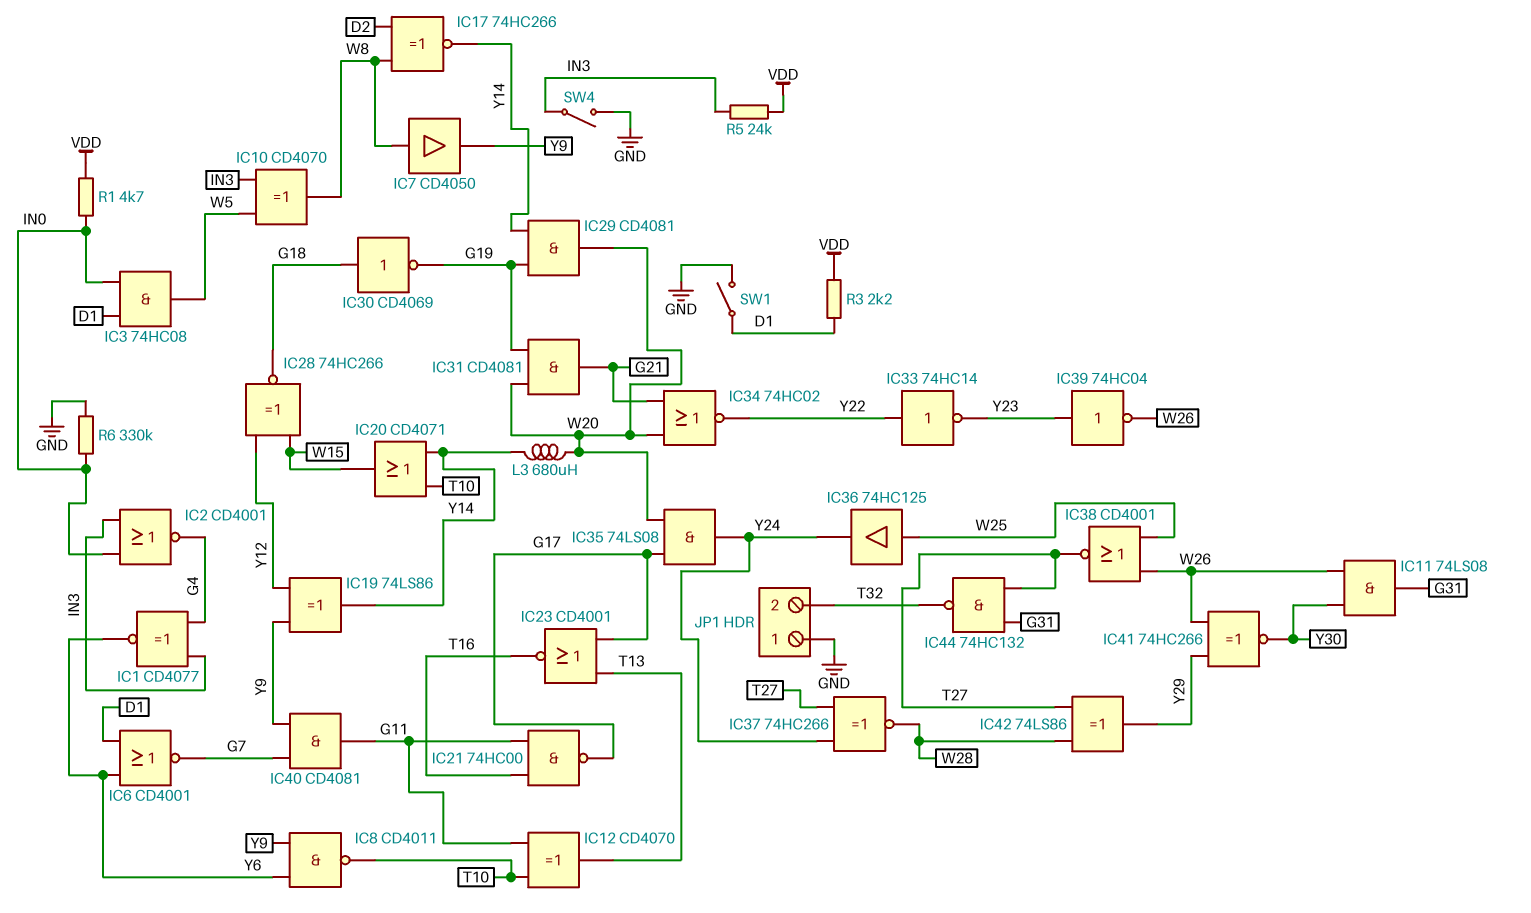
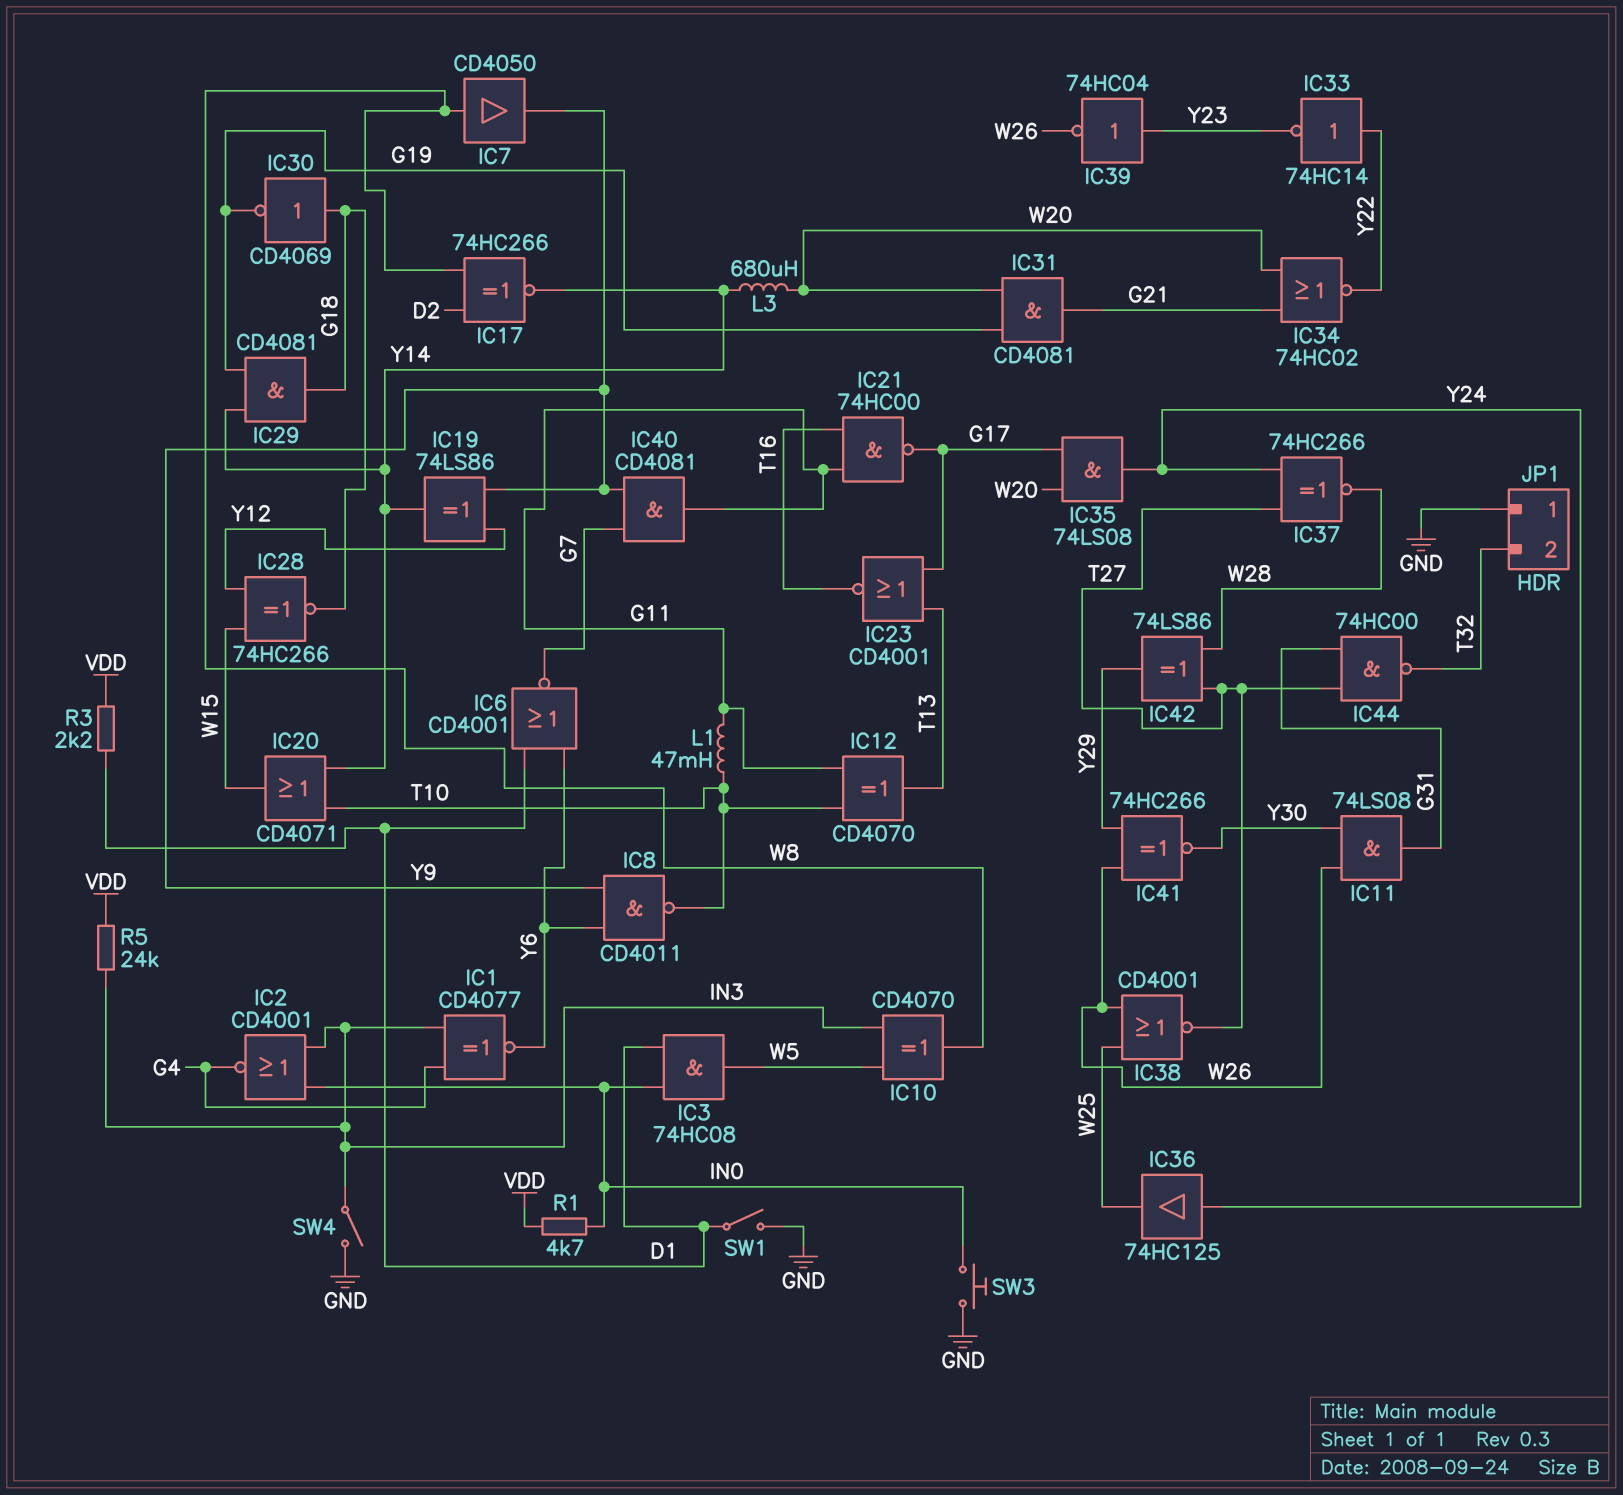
IC29: AND CD4081 (in G19, in Y14, out W20) -> AND CD4081 (in G19, in Y14, out G18)
IC36: buffer 74HC125 (in W25, out Y24) -> buffer 74HC125 (in Y24, out W25)
IC44: NAND 74HC132 (in G31, in T27, out T32) -> NAND 74HC00 (in G31, in T27, out T32)
L1: none -> 47mH (G11, T10)
R6: 330k (GND, IN0) -> none
SW3: none -> button (GND, IN0)

